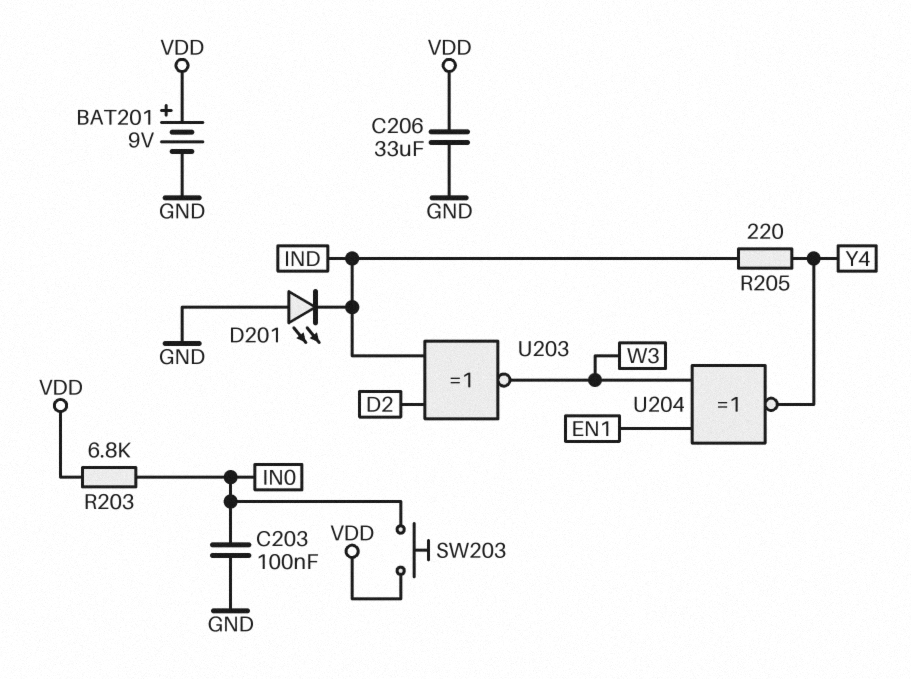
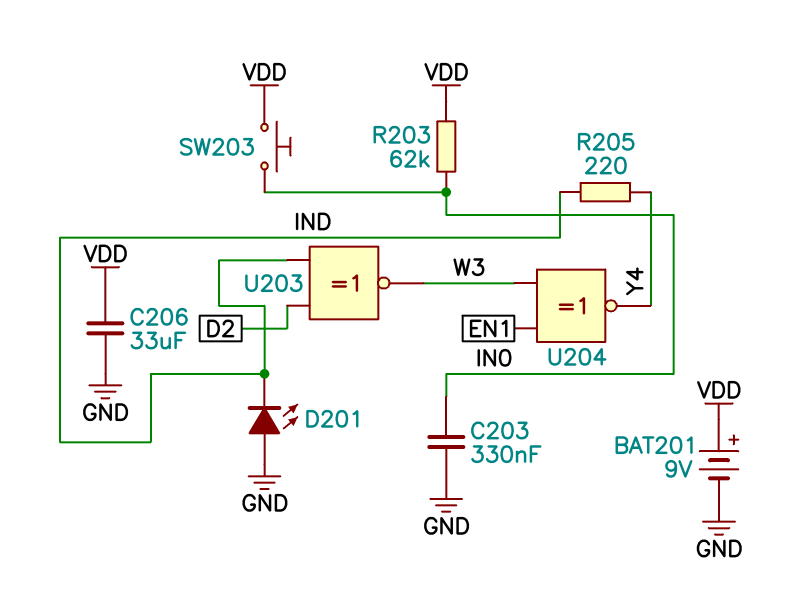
C203: 100nF (GND, IN0) -> 330nF (GND, IN0)
R203: 6.8k (IN0, VDD) -> 62k (IN0, VDD)

